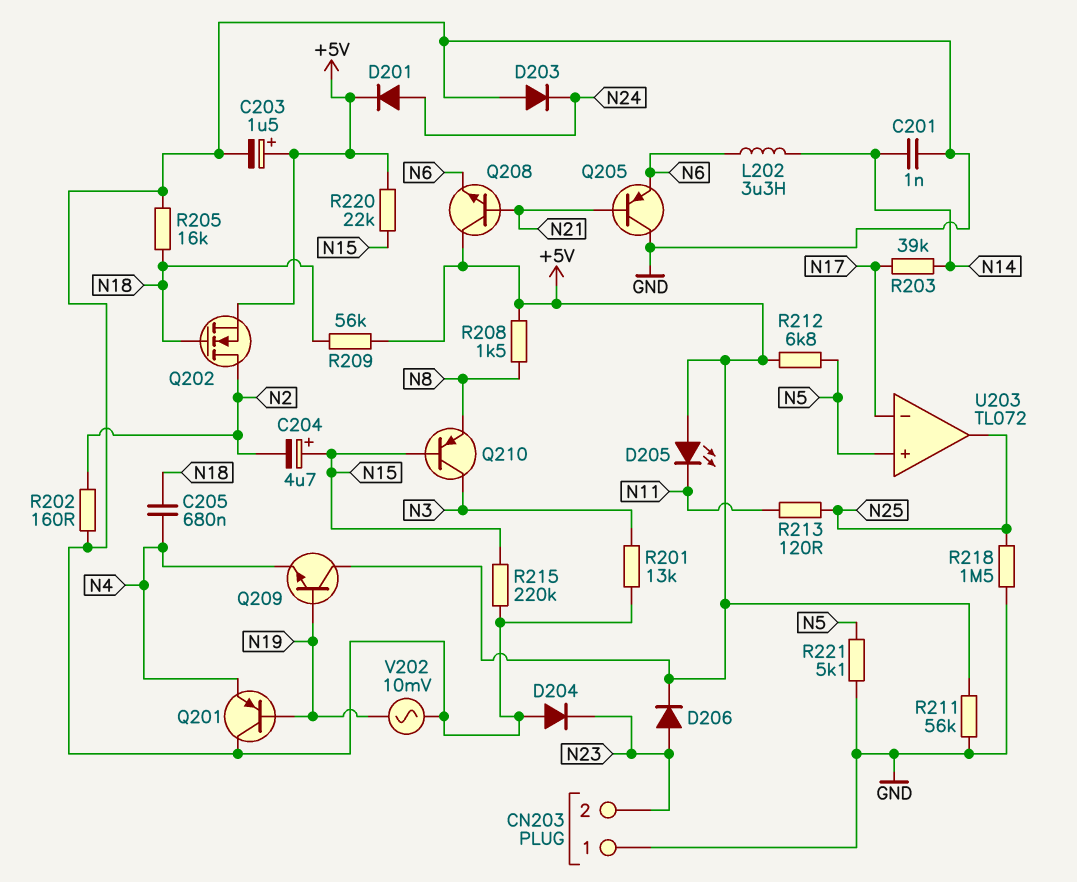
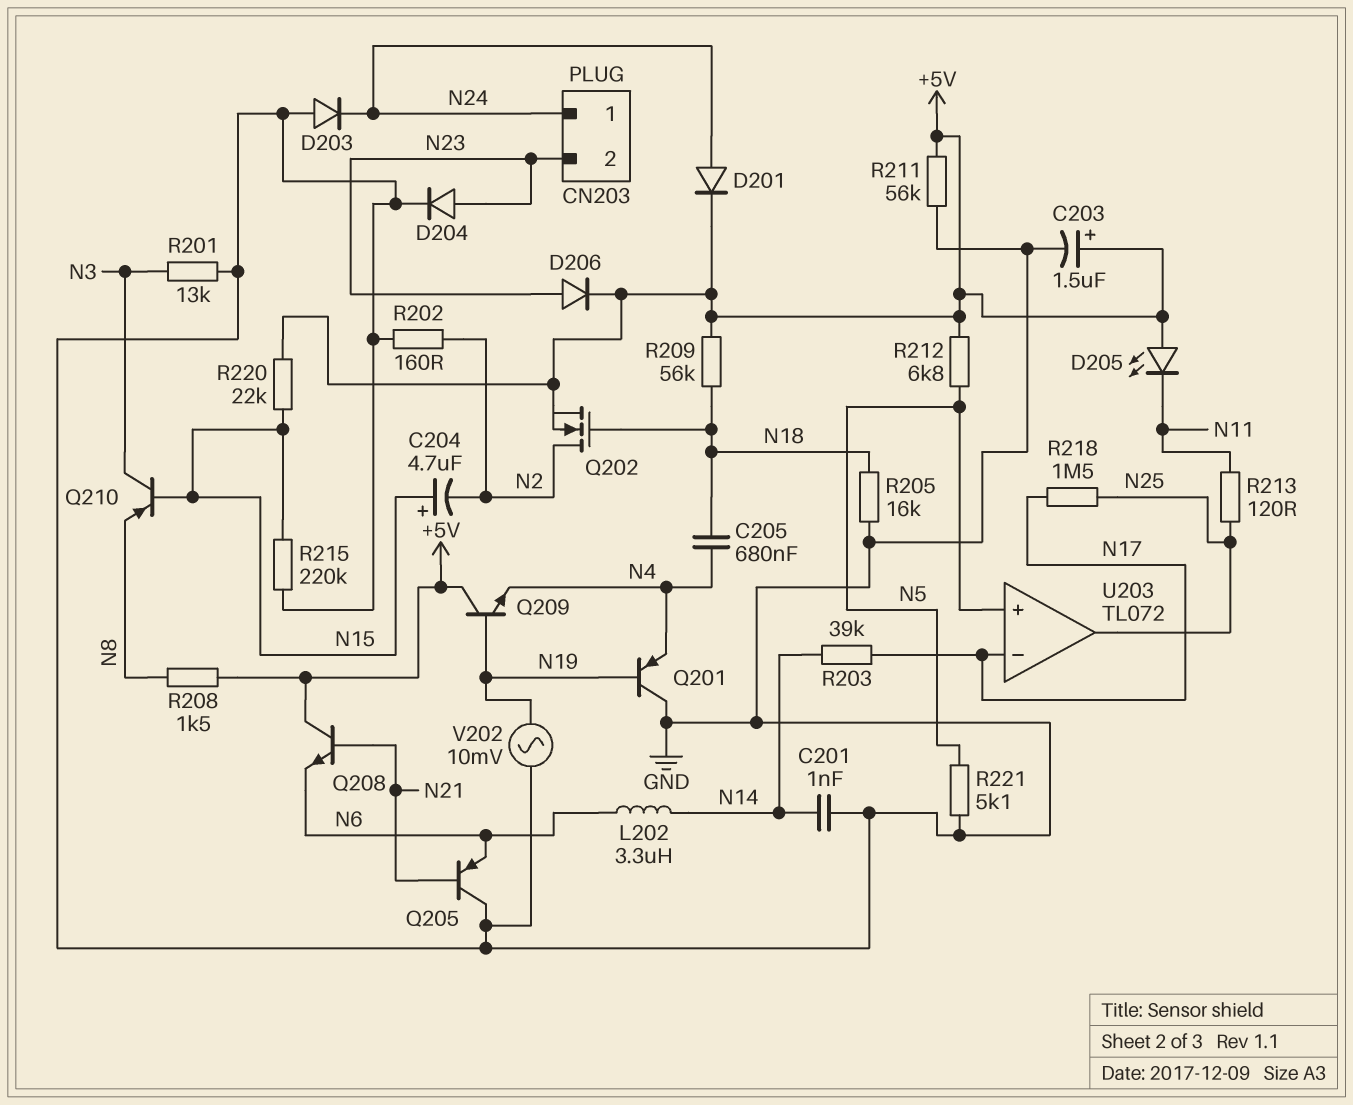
CN203 pin 1: GND -> N24
D204: diode (A GND, K N23) -> diode (A N23, K GND)
R218: 1.5M (GND, N25) -> 1.5M (N17, N25)

